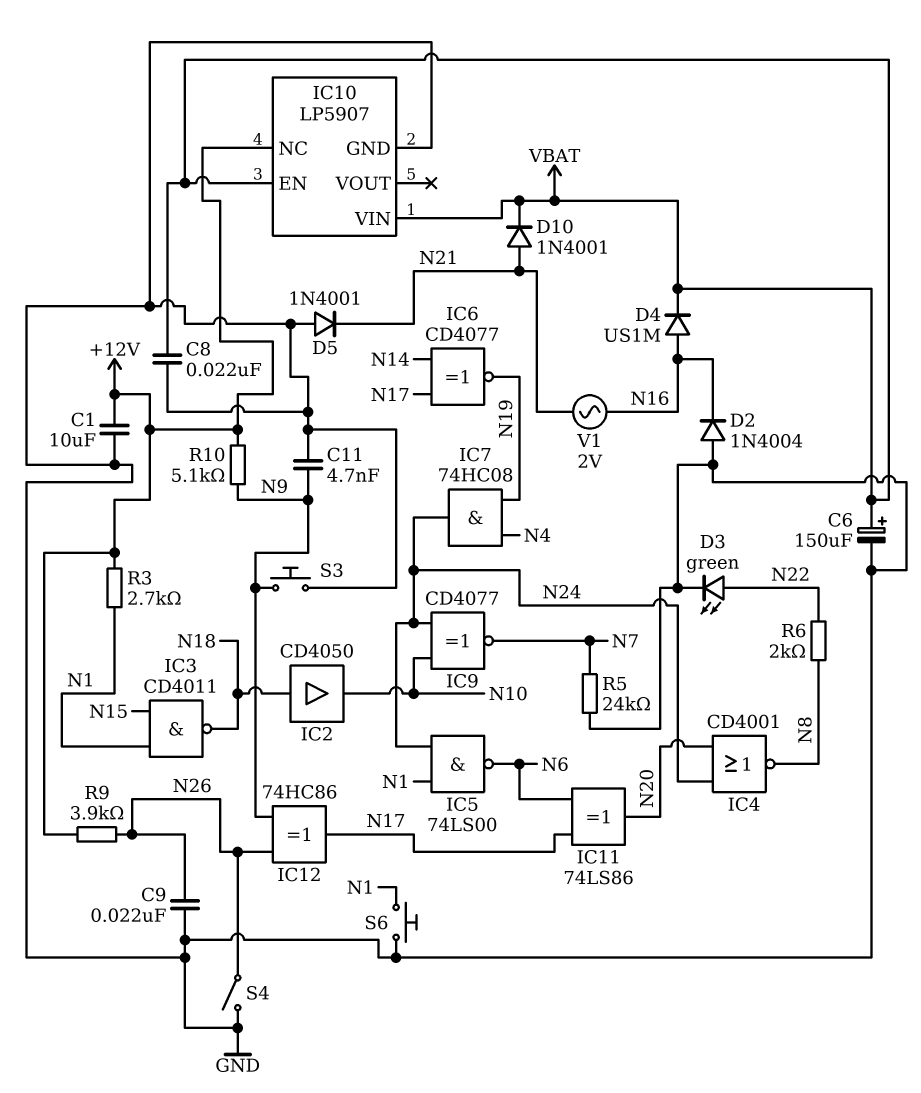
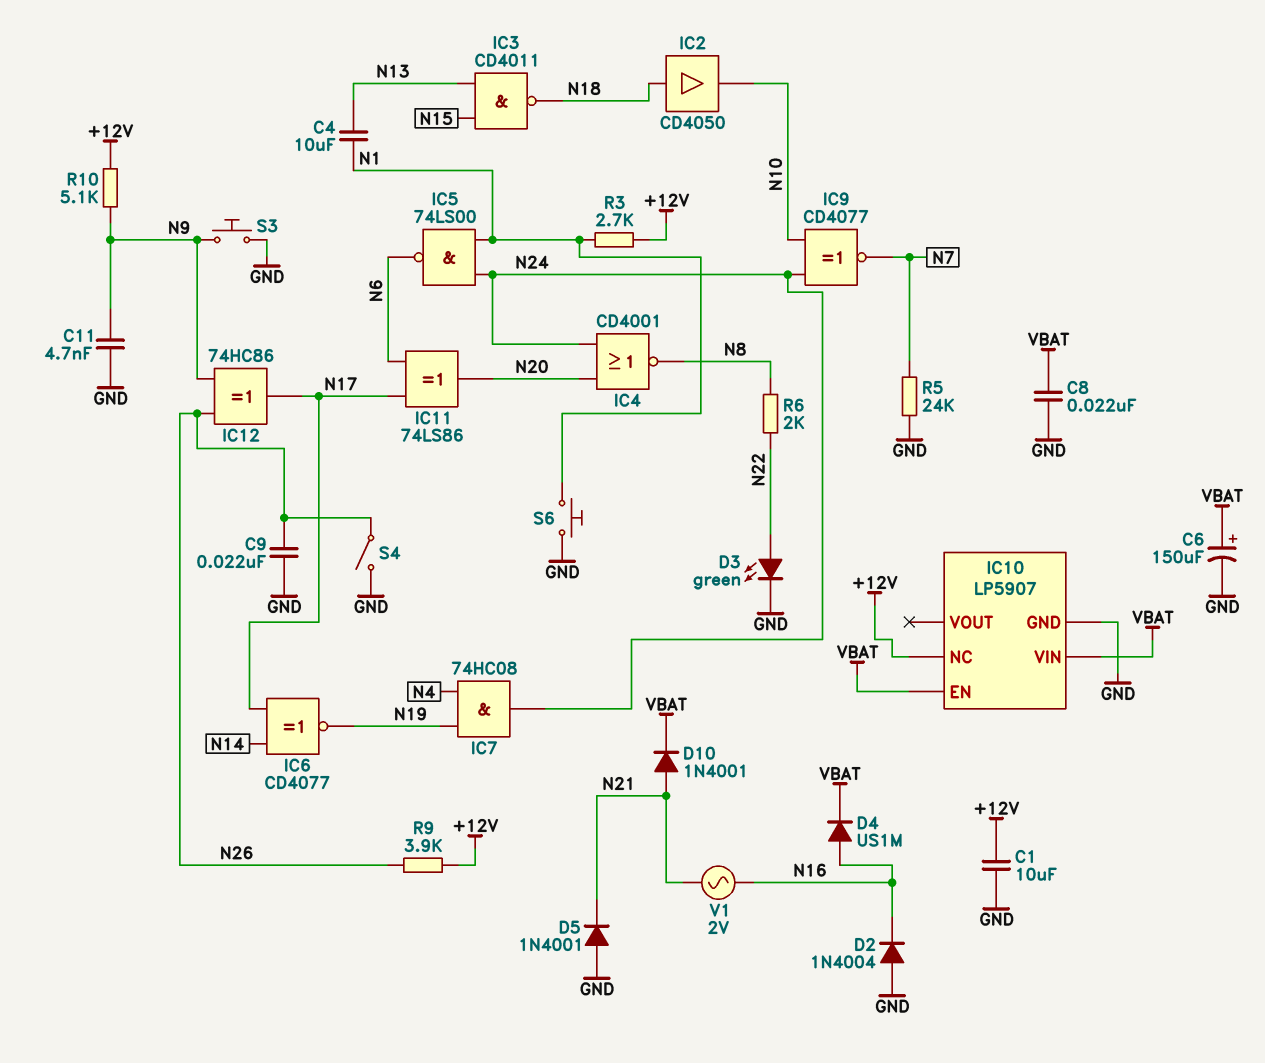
C4: none -> 10uF (N1, N13)
IC3: NAND CD4011 (in N1, in N15, out N18) -> NAND CD4011 (in N13, in N15, out N18)

